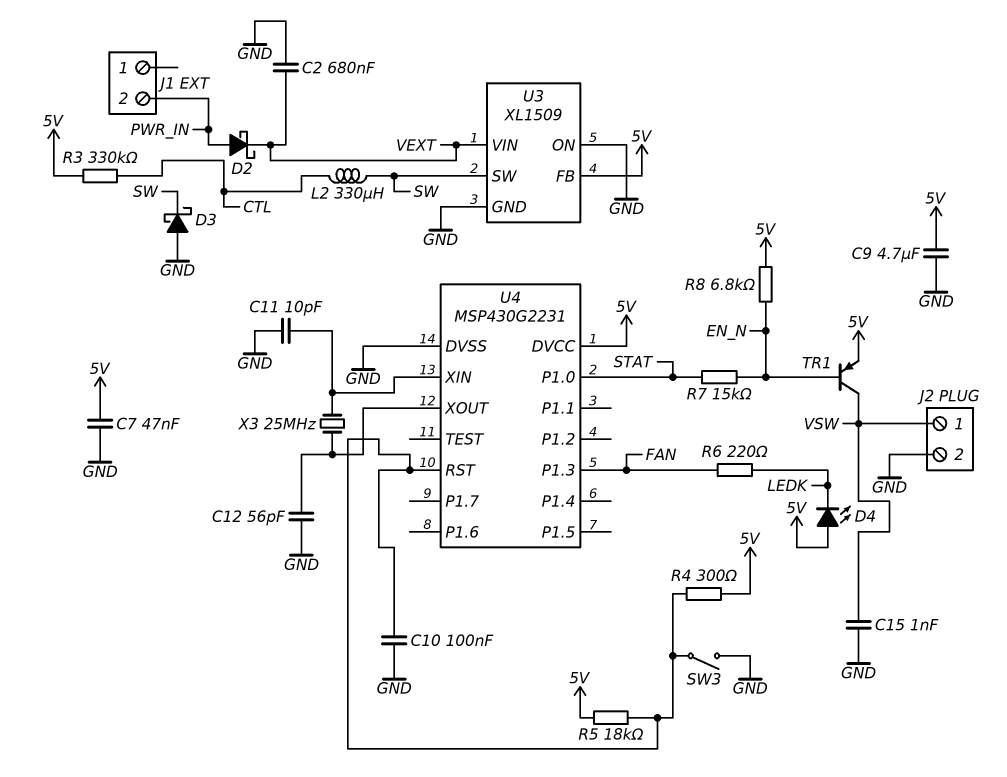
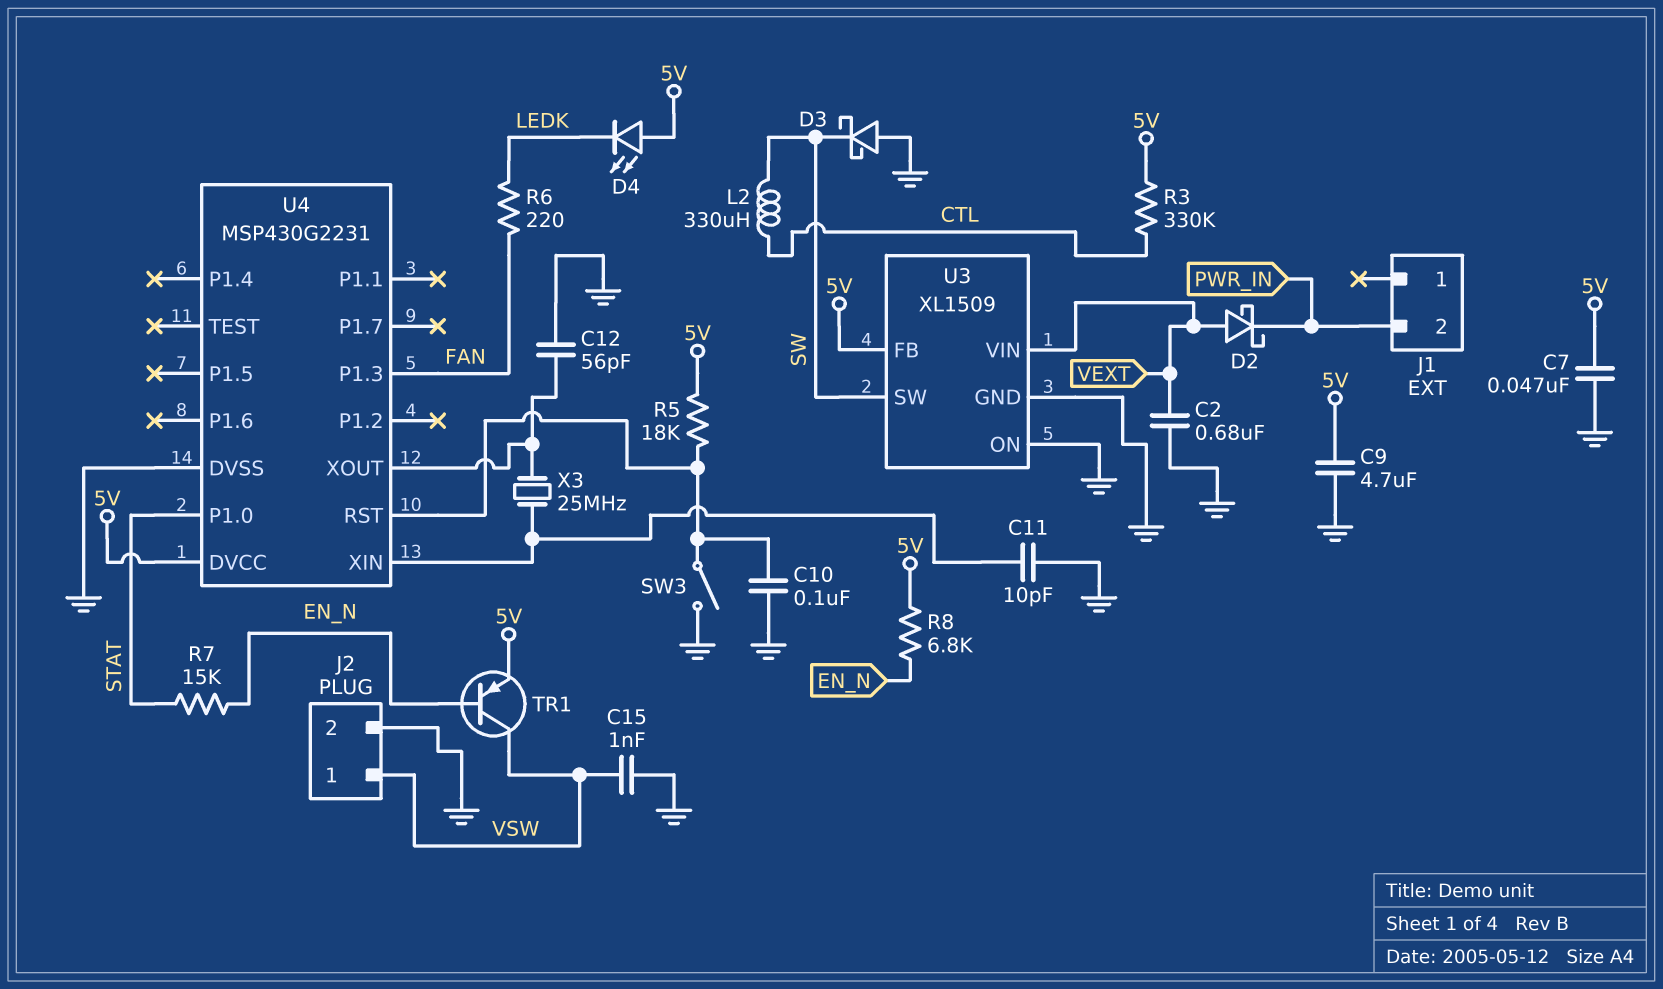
D2: schottky (A PWR_IN, K VEXT) -> schottky (A VEXT, K PWR_IN)
R4: 300 (5V, U4/RST) -> none

